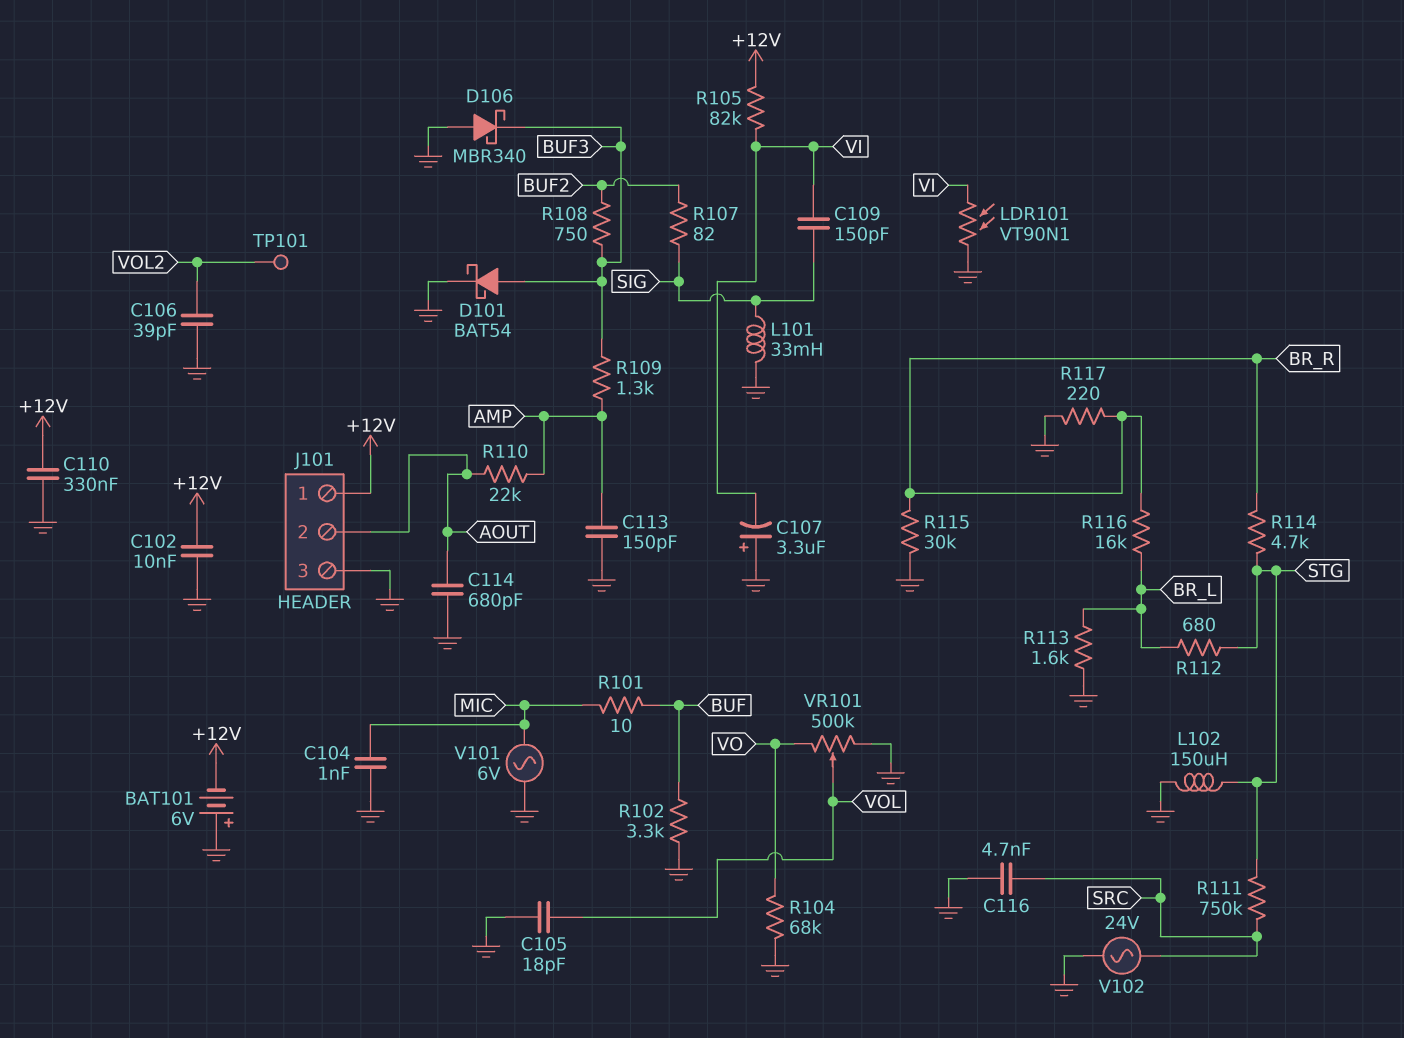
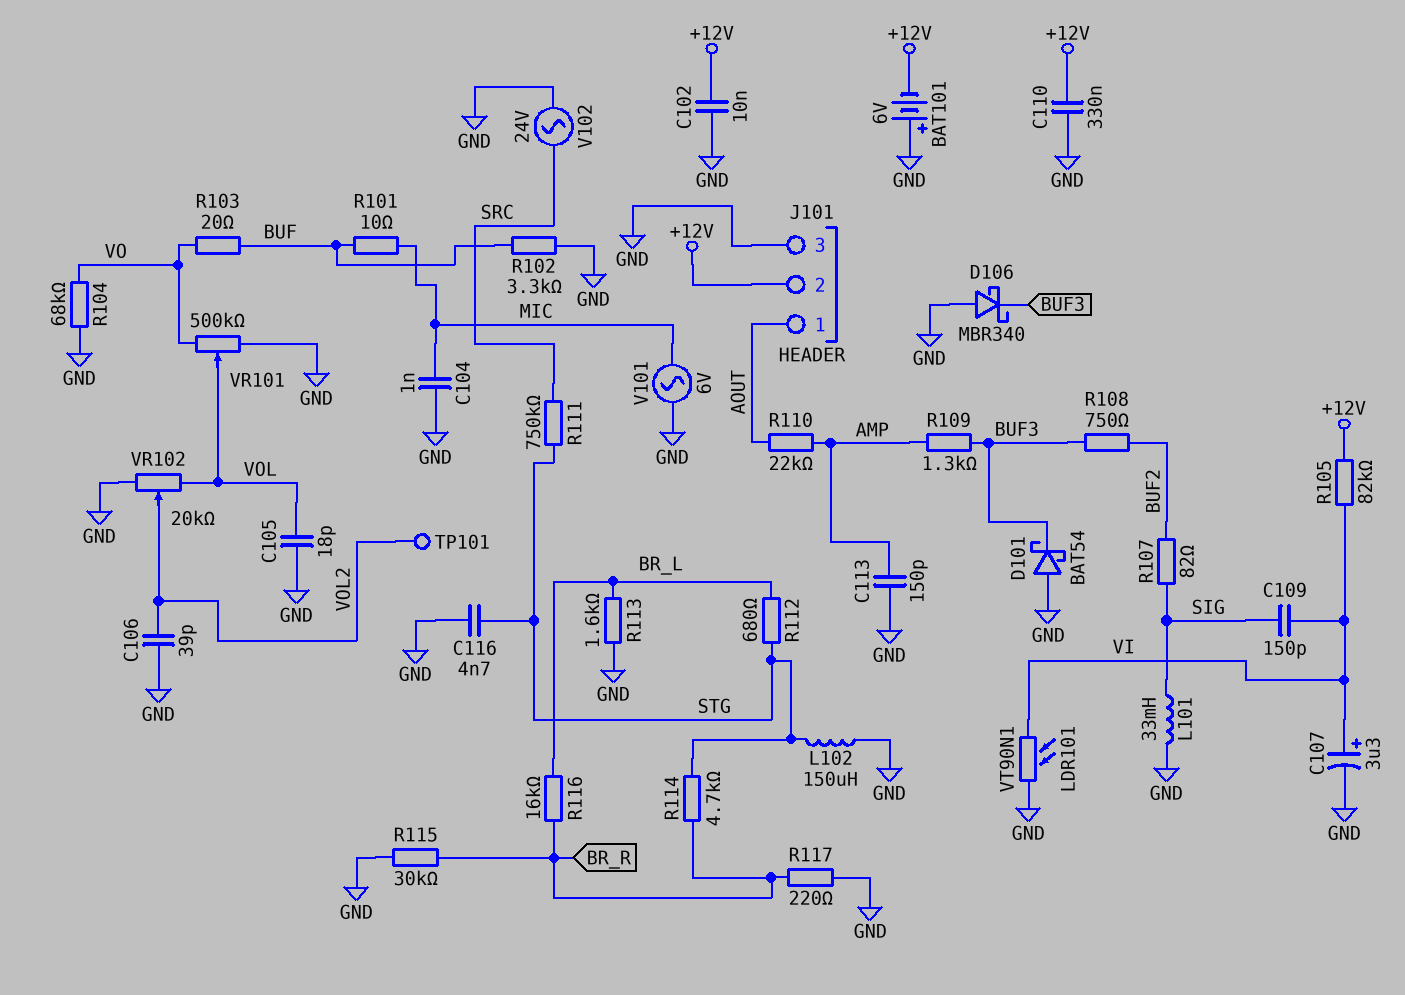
C107: 3.3uF (plus GND, minus VI) -> 3.3uF (plus VI, minus GND)
C114: 680pF (AOUT, GND) -> none
C116: 4.7nF (GND, SRC) -> 4.7nF (GND, STG)
D101: schottky BAT54 (A BUF3, K GND) -> schottky BAT54 (A GND, K BUF3)
J101 pin 1: +12V -> AOUT
J101 pin 2: AOUT -> +12V
R103: none -> 20 (BUF, VO)
VR102: none -> 20k (GND, VOL, wiper VOL2)

